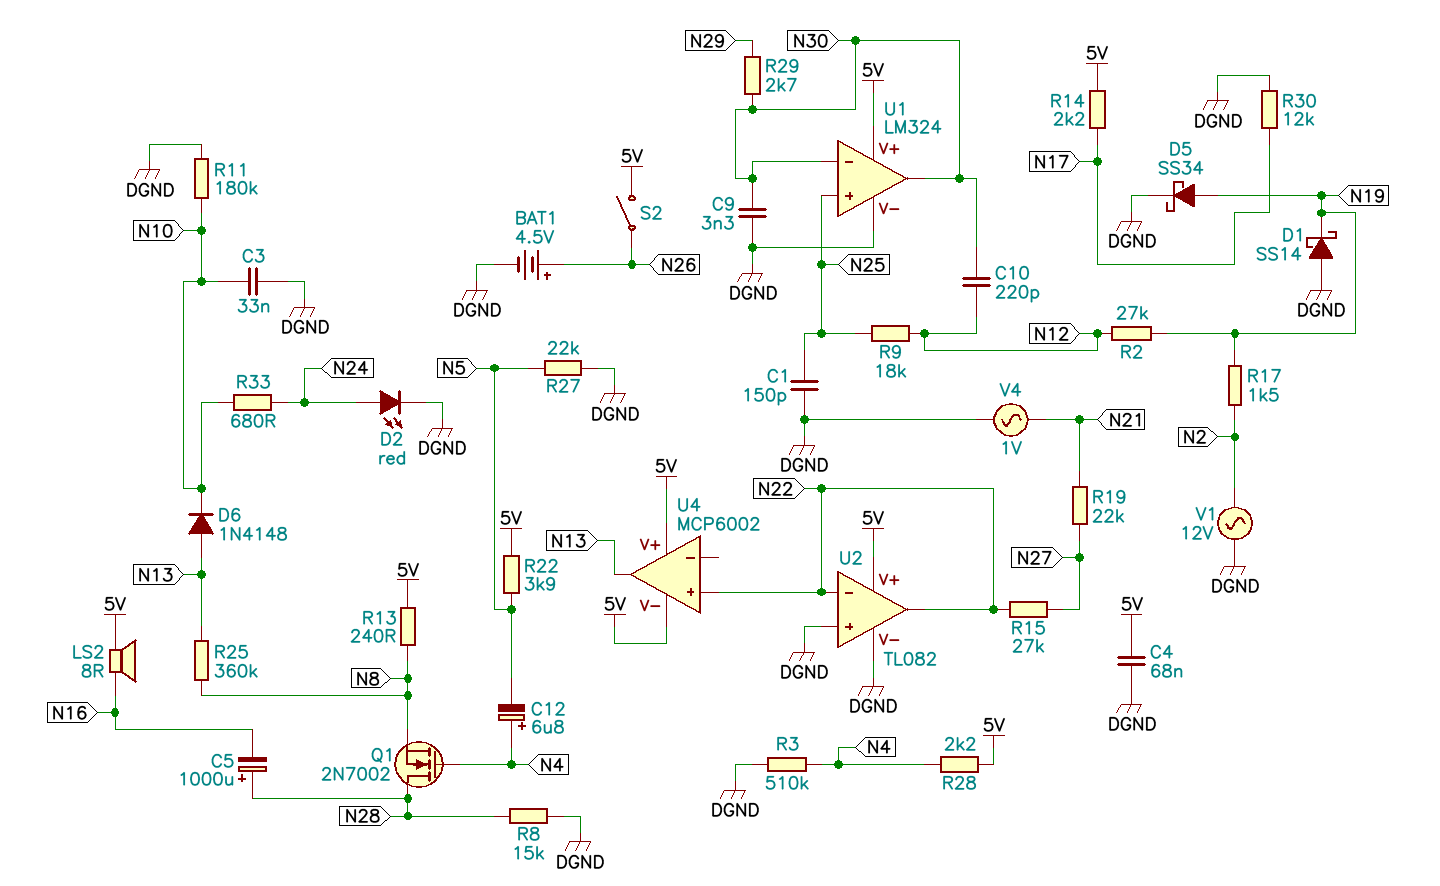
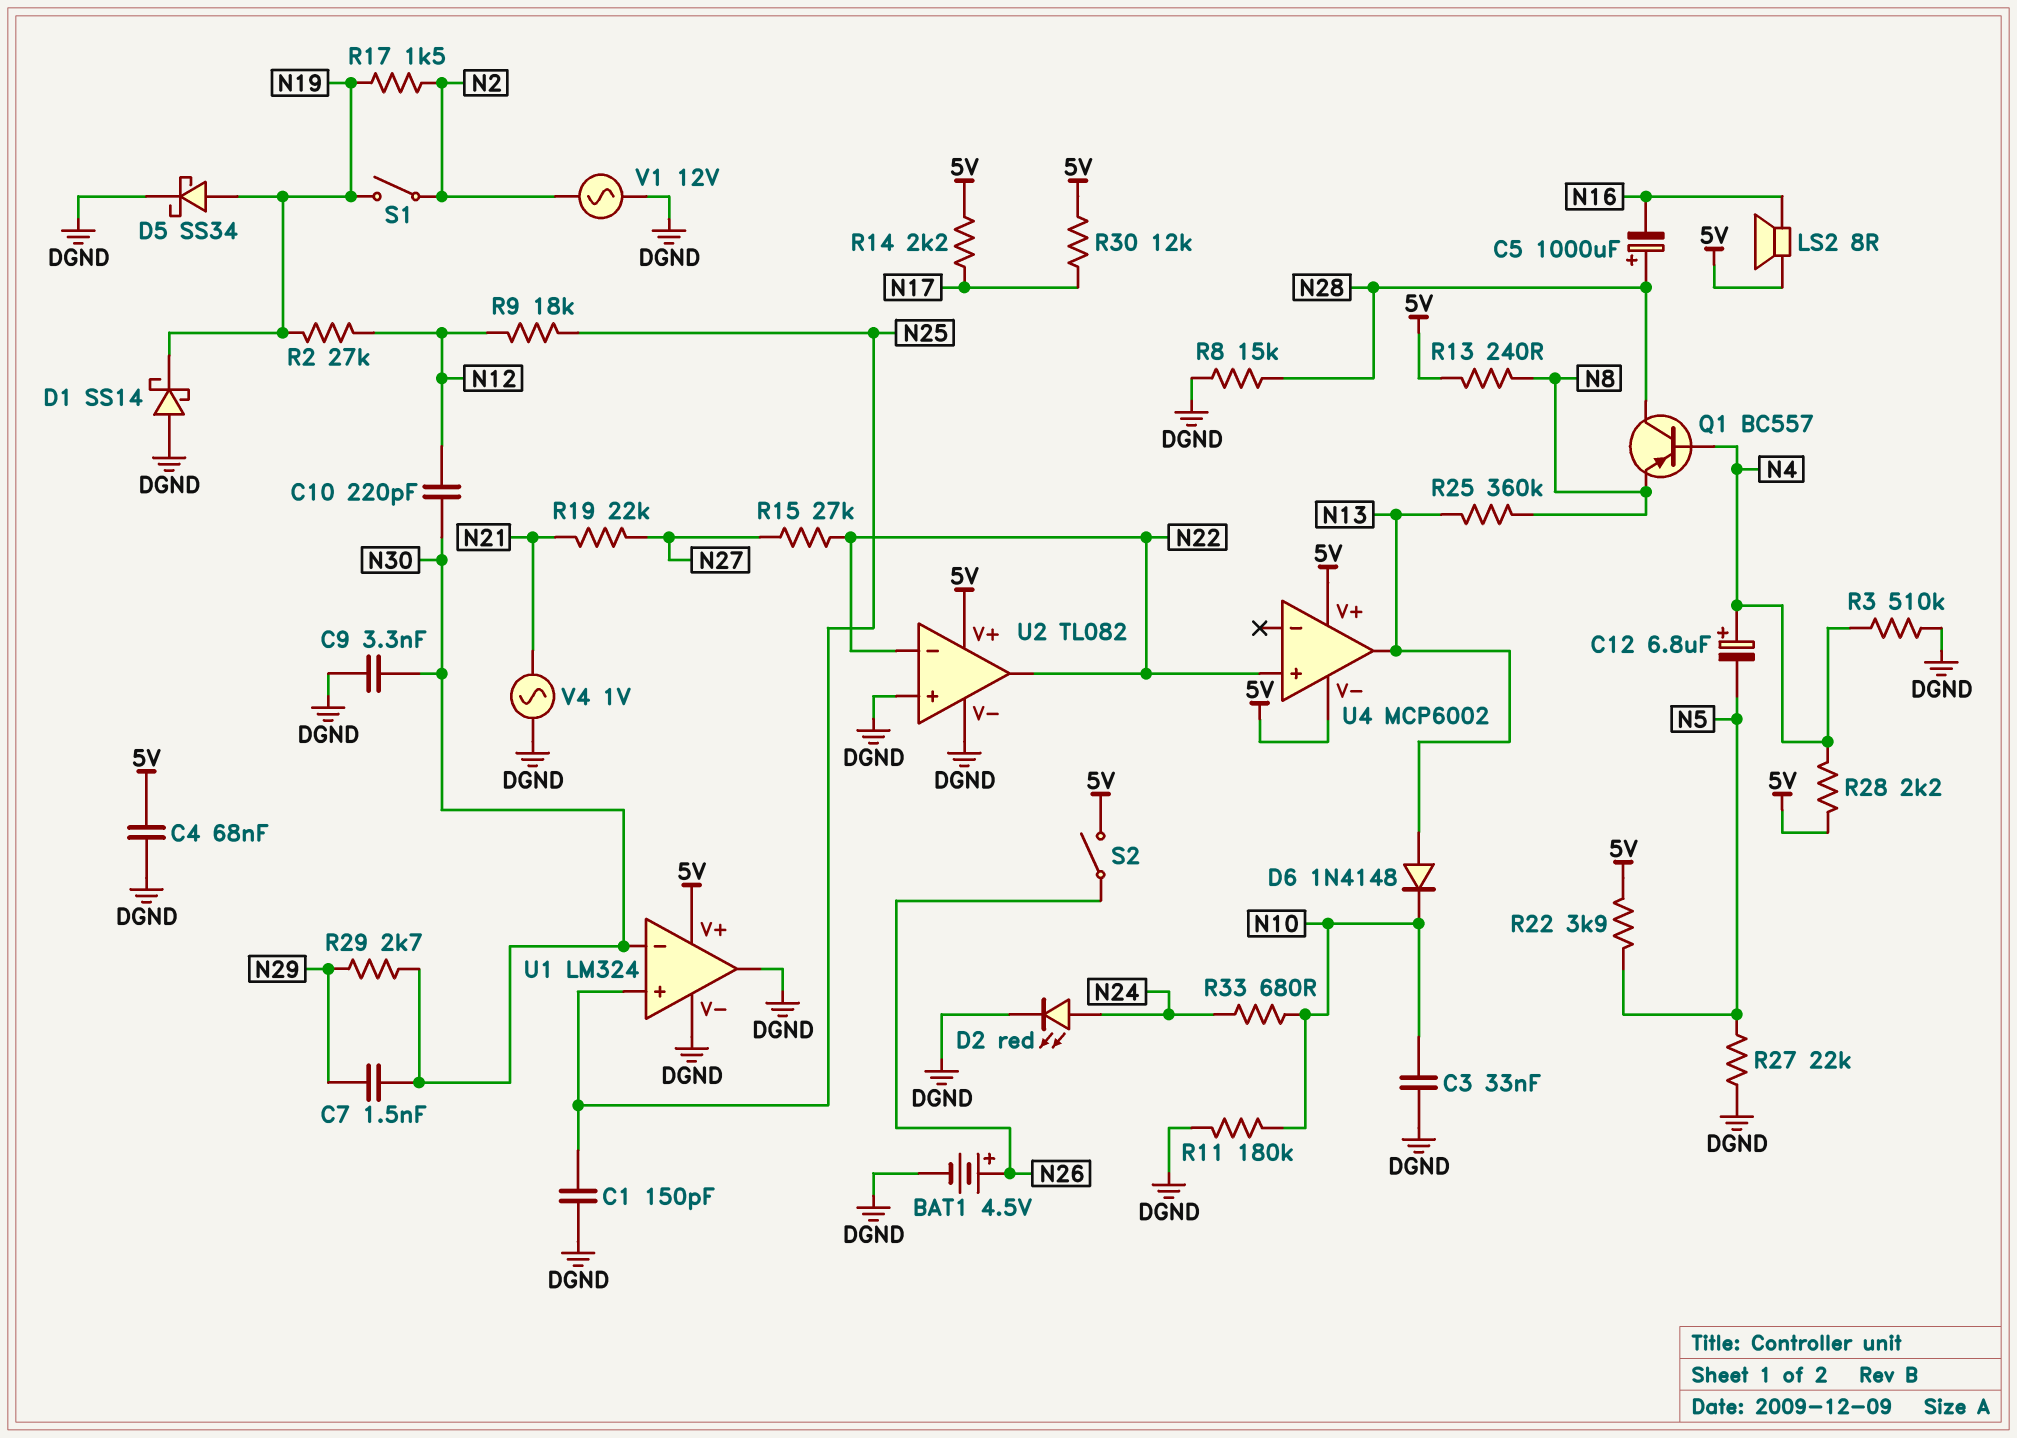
C7: none -> 1.5nF (N29, N30)
Q1: NMOS 2N7002 (G N4, D N28, S N8) -> PNP BC557 (B N4, C N28, E N8)
R30: 12k (DGND, N17) -> 12k (5V, N17)
S1: none -> switch (N2, N19)
U1 pin out: N30 -> DGND

